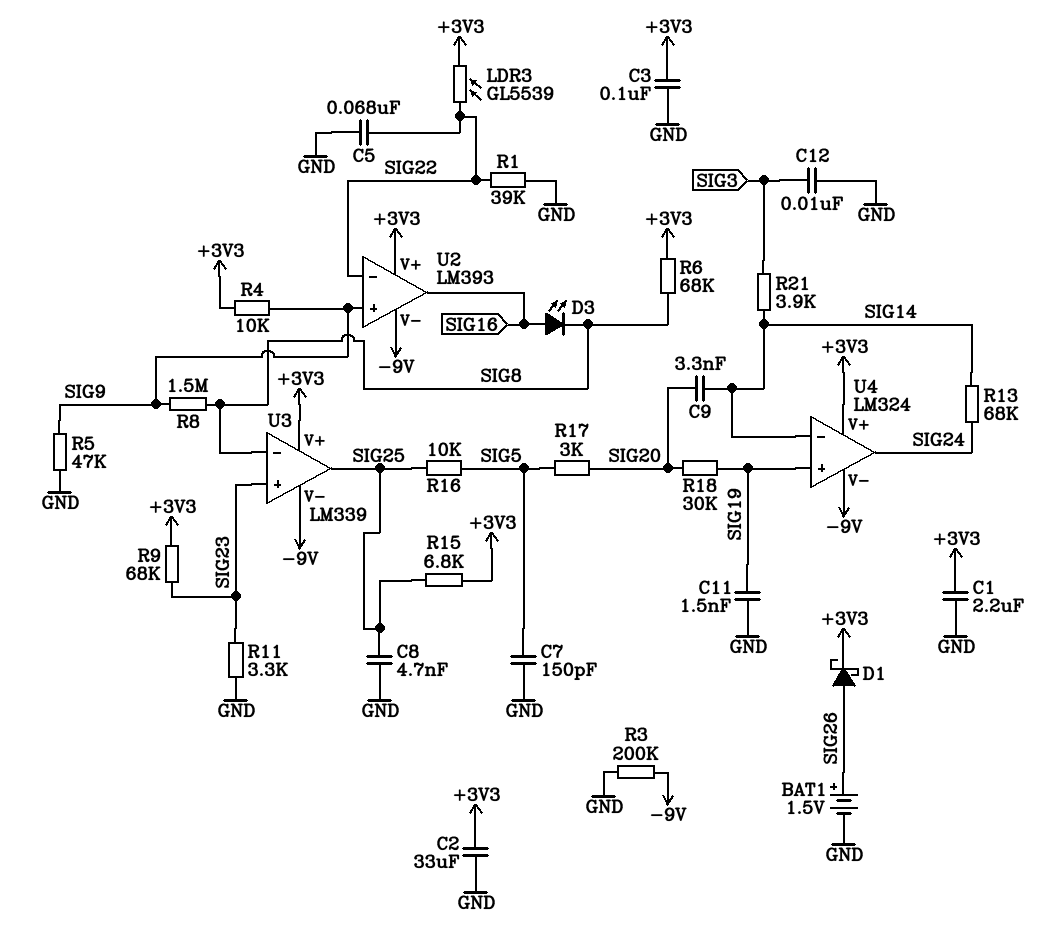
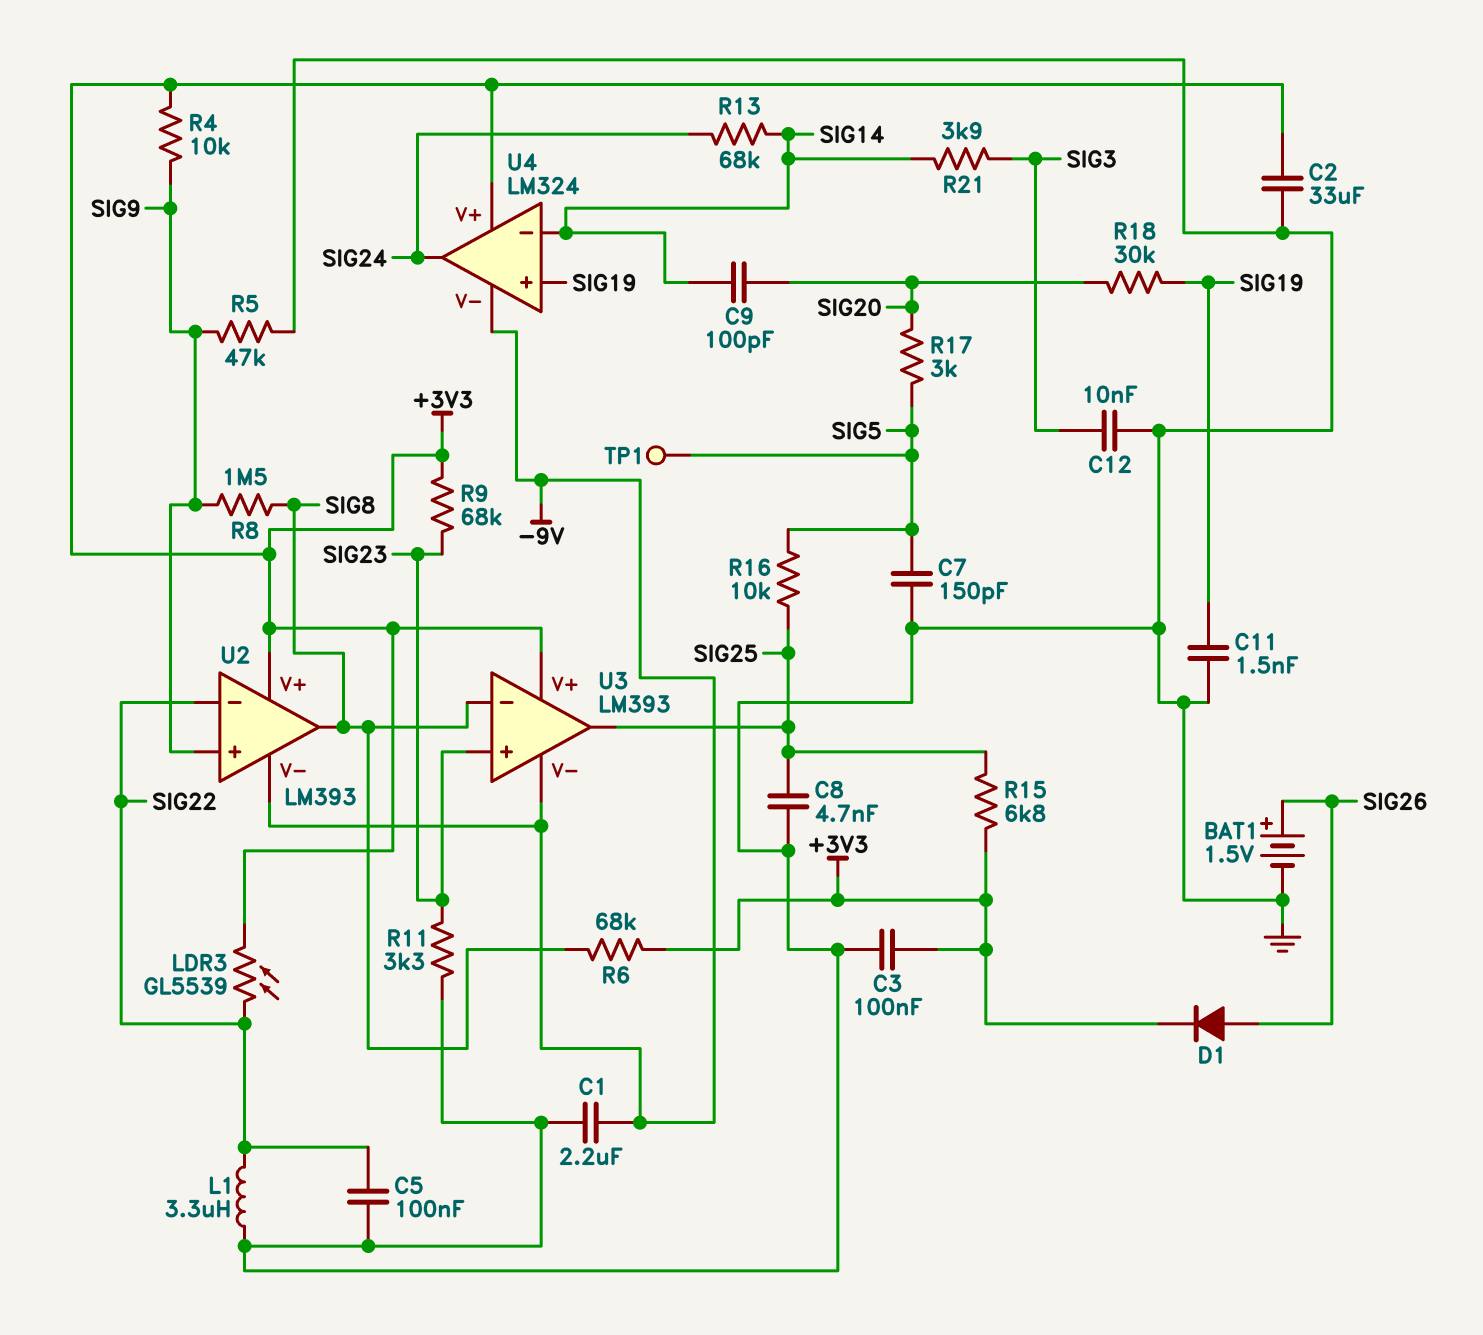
C1: 2.2uF (+3V3, GND) -> 2.2uF (-9V, GND)
C5: 68nF (GND, SIG22) -> 100nF (GND, SIG22)
C9: 3.3nF (SIG14, SIG20) -> 100pF (SIG14, SIG20)
D1: schottky (A SIG26, K +3V3) -> diode (A SIG26, K +3V3)
D3: LED (A SIG16, K SIG8) -> none
L1: none -> 3.3uH (GND, SIG22)
R1: 39k (GND, SIG22) -> none
R3: 200k (-9V, GND) -> none
TP1: none -> test point (SIG5)
U2 pin out: SIG16 -> SIG8
U3: LM339 -> LM393

